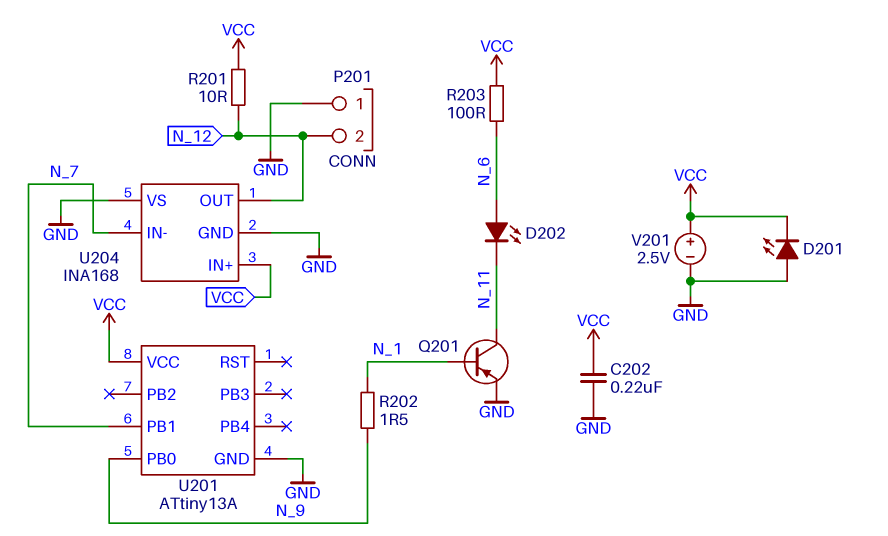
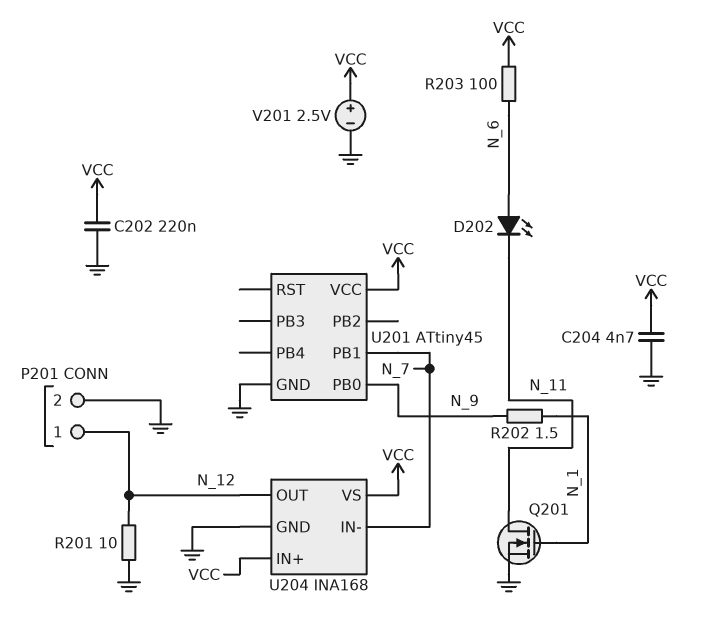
C204: none -> 4.7nF (GND, VCC)
D201: LED (A GND, K VCC) -> none
P201 pin 1: GND -> N_12
P201 pin 2: N_12 -> GND
Q201: PNP (B N_1, C N_11, E GND) -> NMOS (G N_1, D N_11, S GND)
R201: 10 (N_12, VCC) -> 10 (GND, N_12)
U201: ATtiny13A -> ATtiny45
U204 pin VS: GND -> VCC

